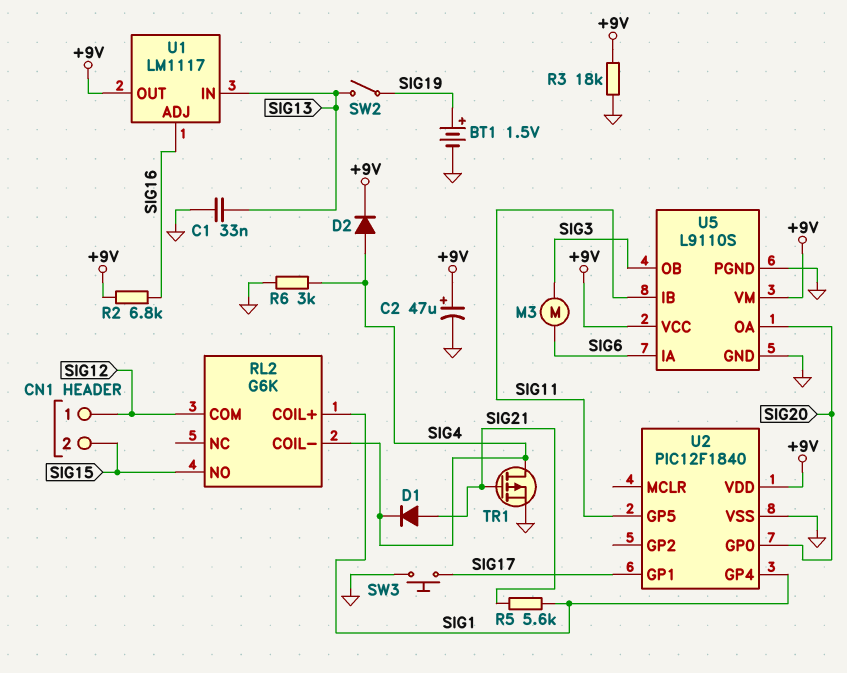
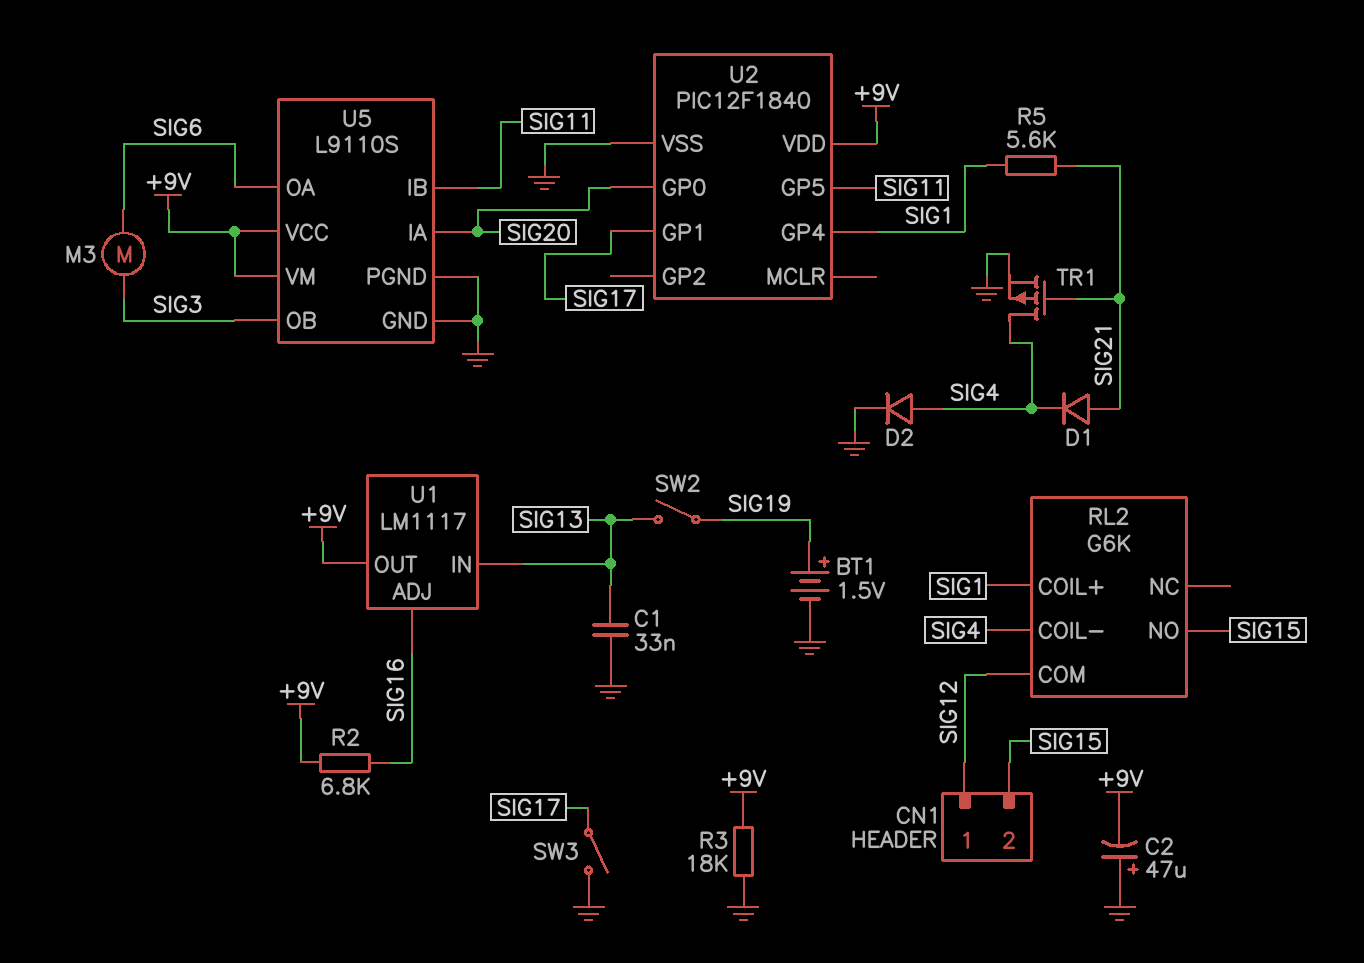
C2: 47uF (plus +9V, minus GND) -> 47uF (plus GND, minus +9V)
D2: diode (A SIG4, K +9V) -> diode (A SIG4, K GND)
R6: 3k (GND, SIG4) -> none
SW3: button (GND, SIG17) -> switch (GND, SIG17)
U5 pin IA: SIG6 -> SIG20
U5 pin OA: SIG20 -> SIG6

